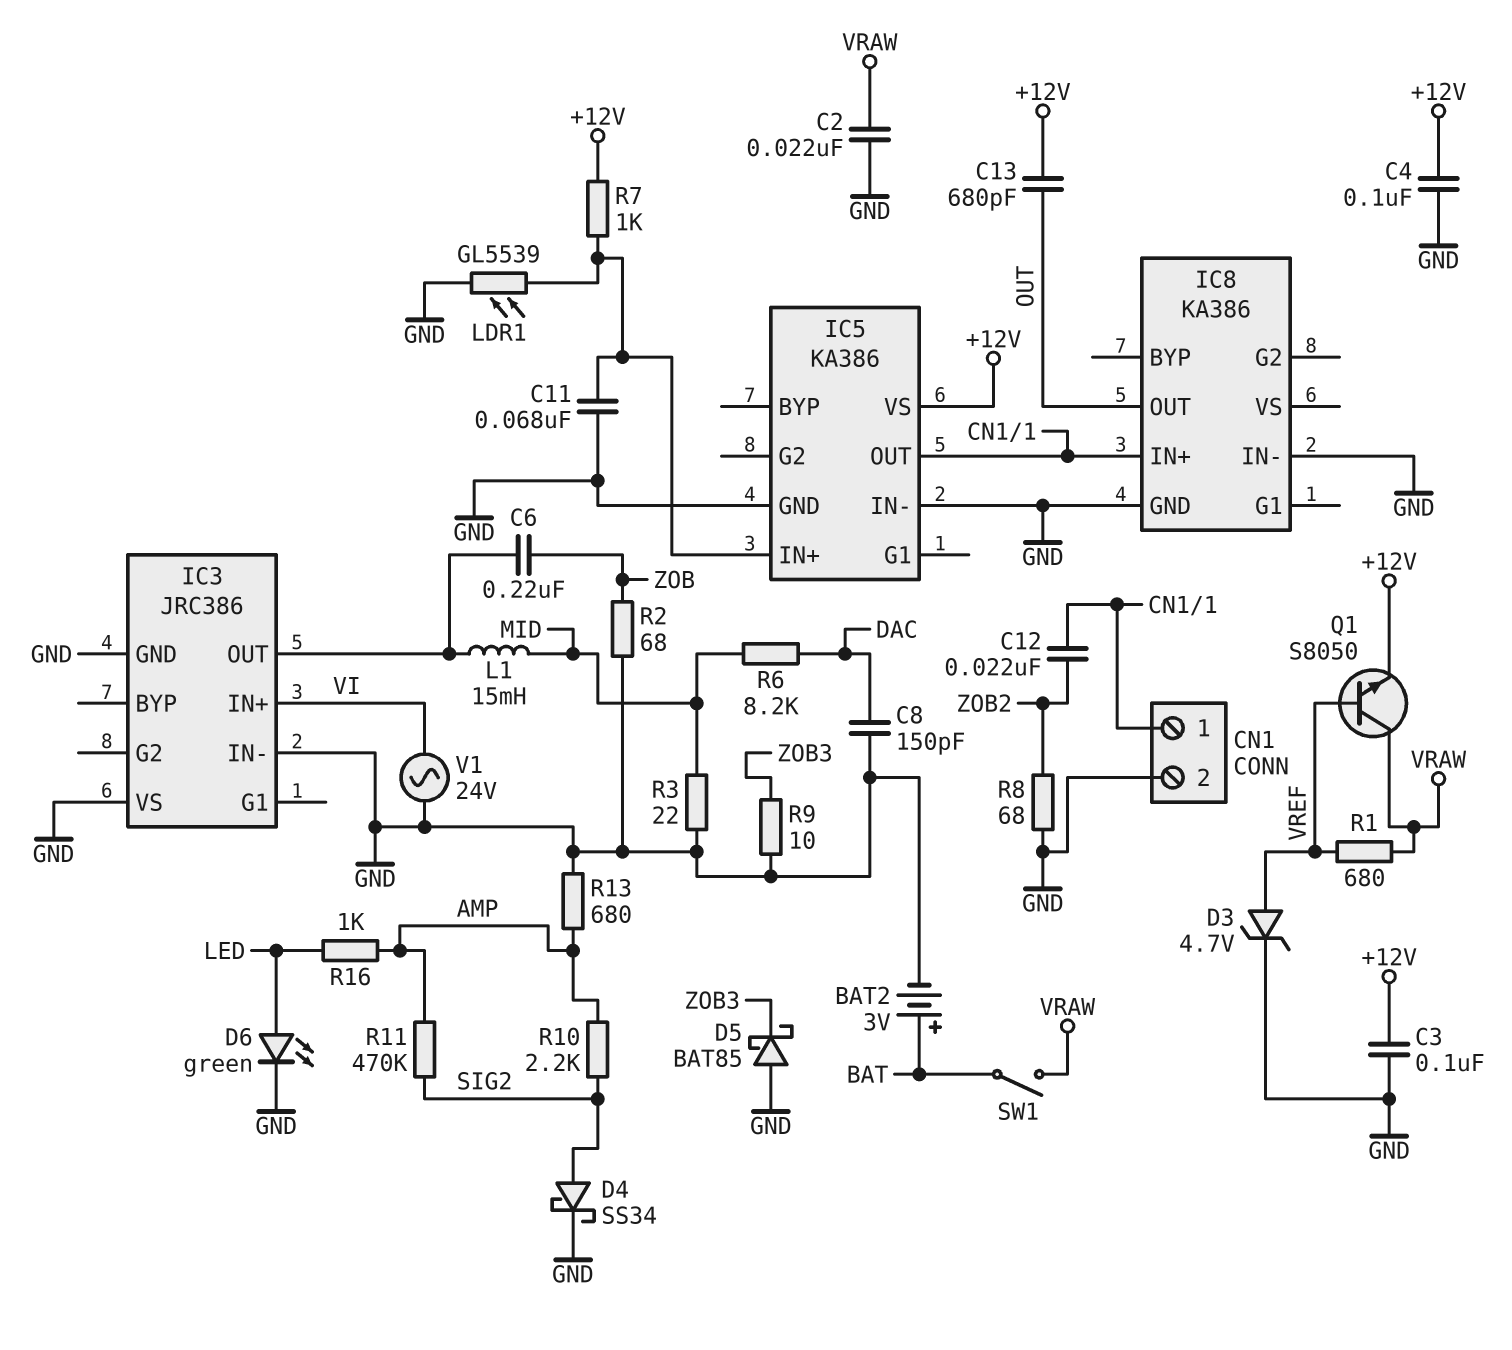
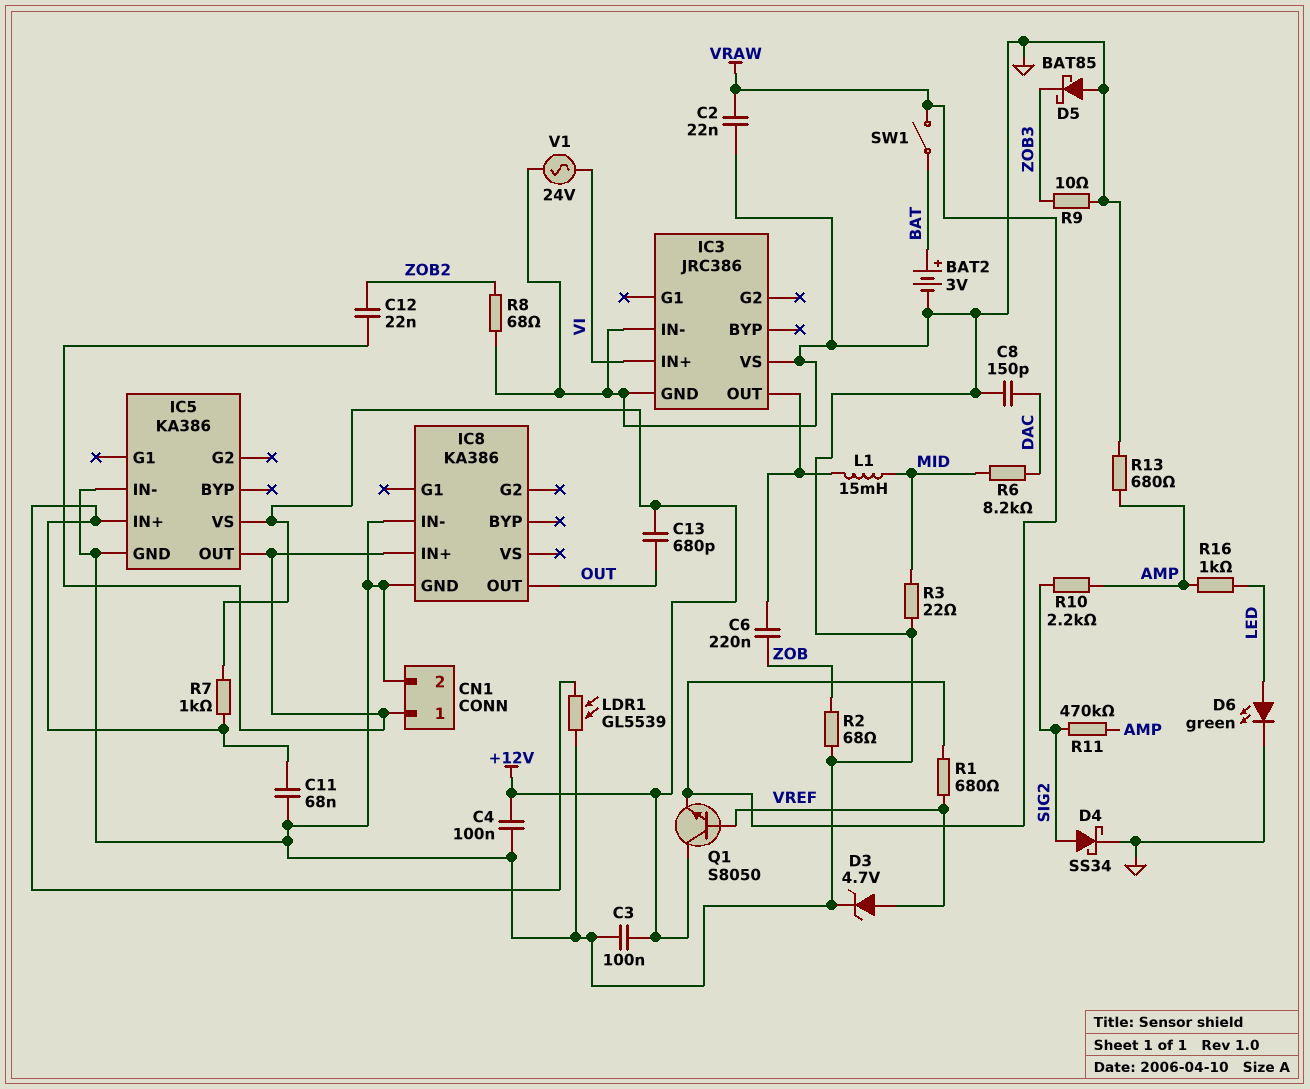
Q1: NPN S8050 (B VREF, C VRAW, E +12V) -> NPN S8050 (B VREF, C +12V, E VRAW)

